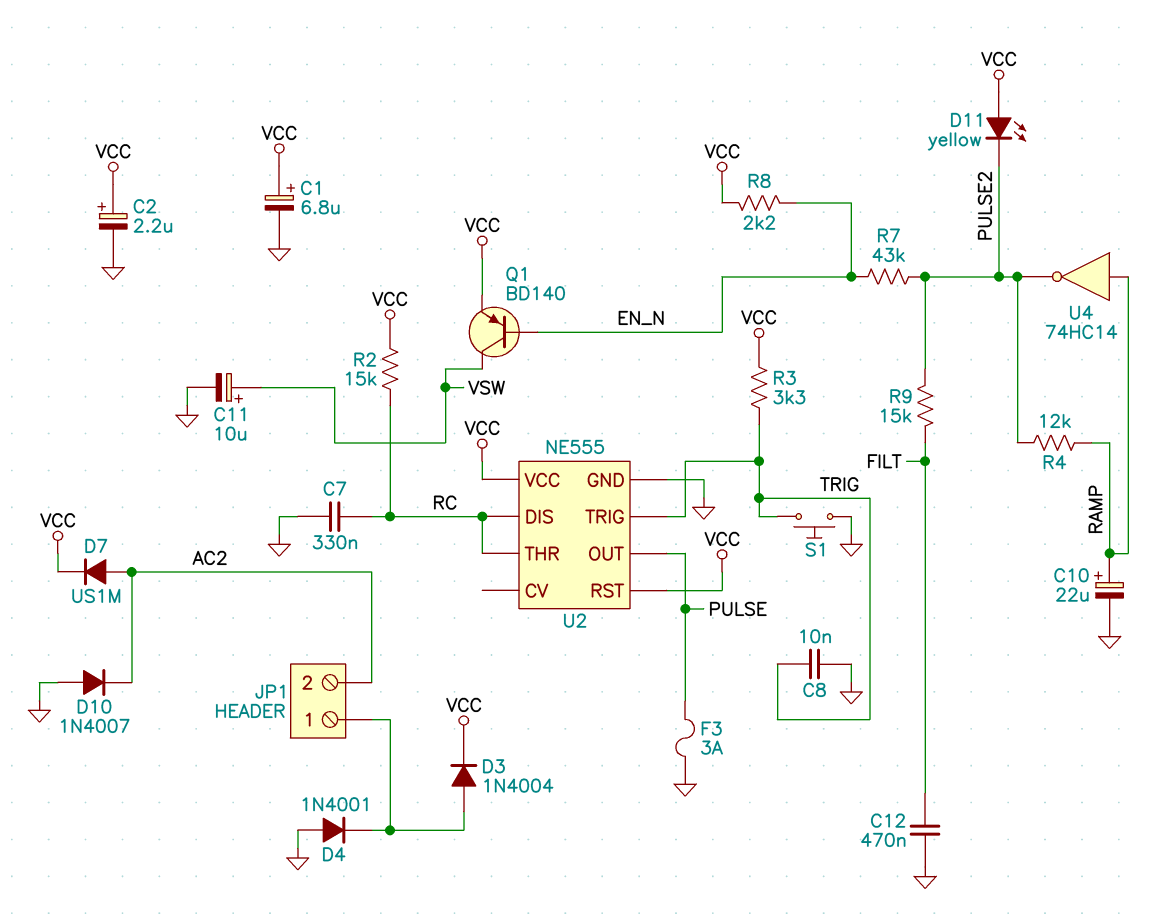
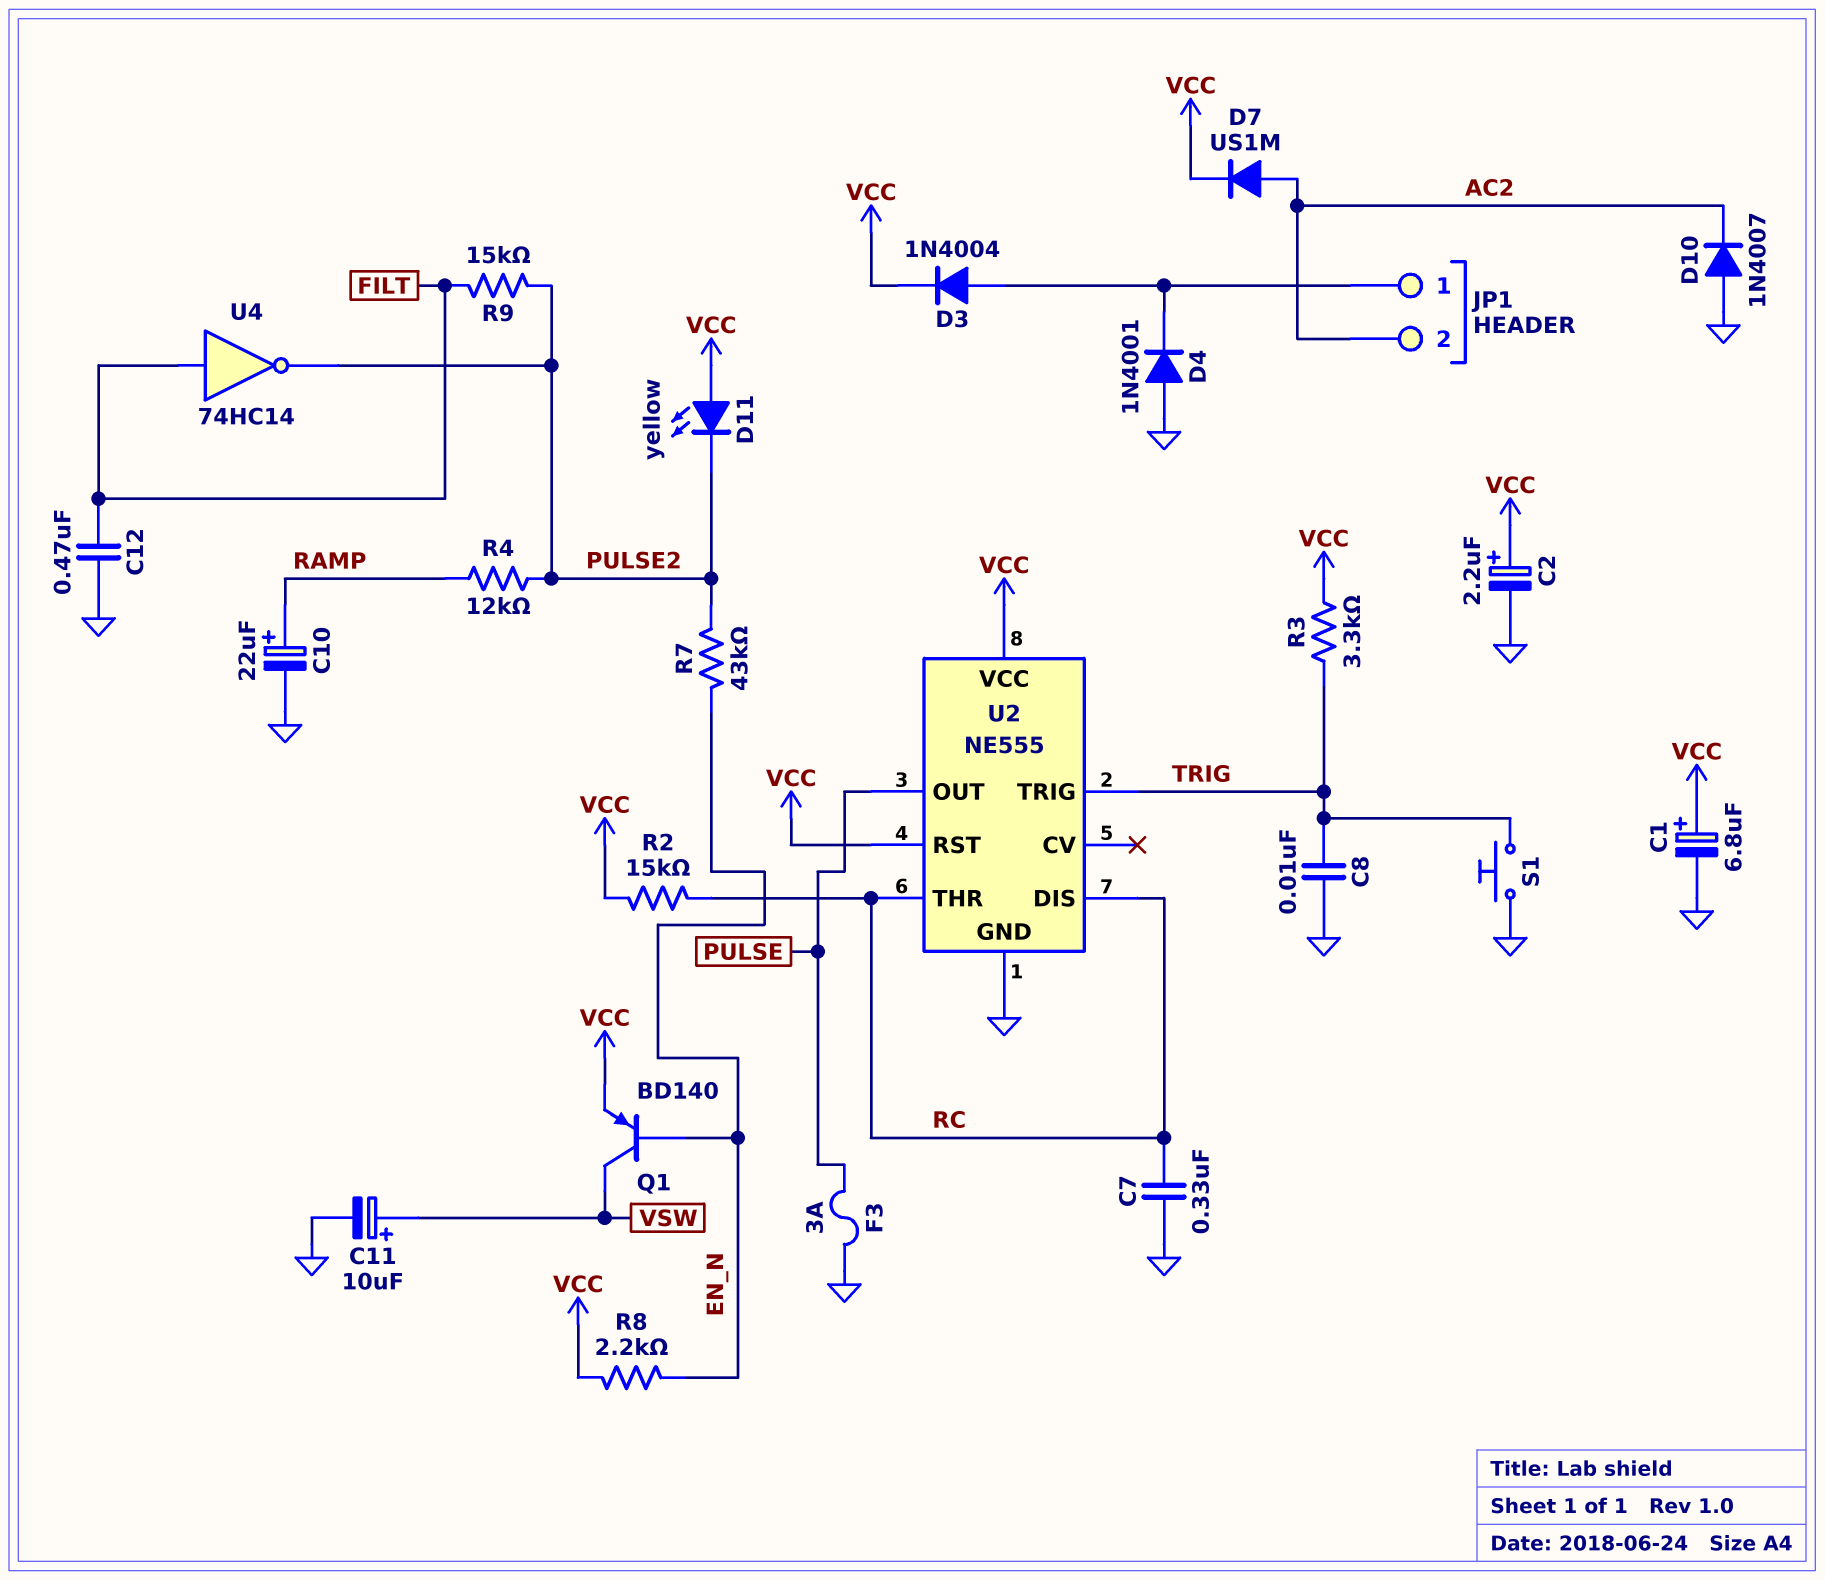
U4: NOT 74HC14 (in RAMP, out PULSE2) -> NOT 74HC14 (in FILT, out PULSE2)

